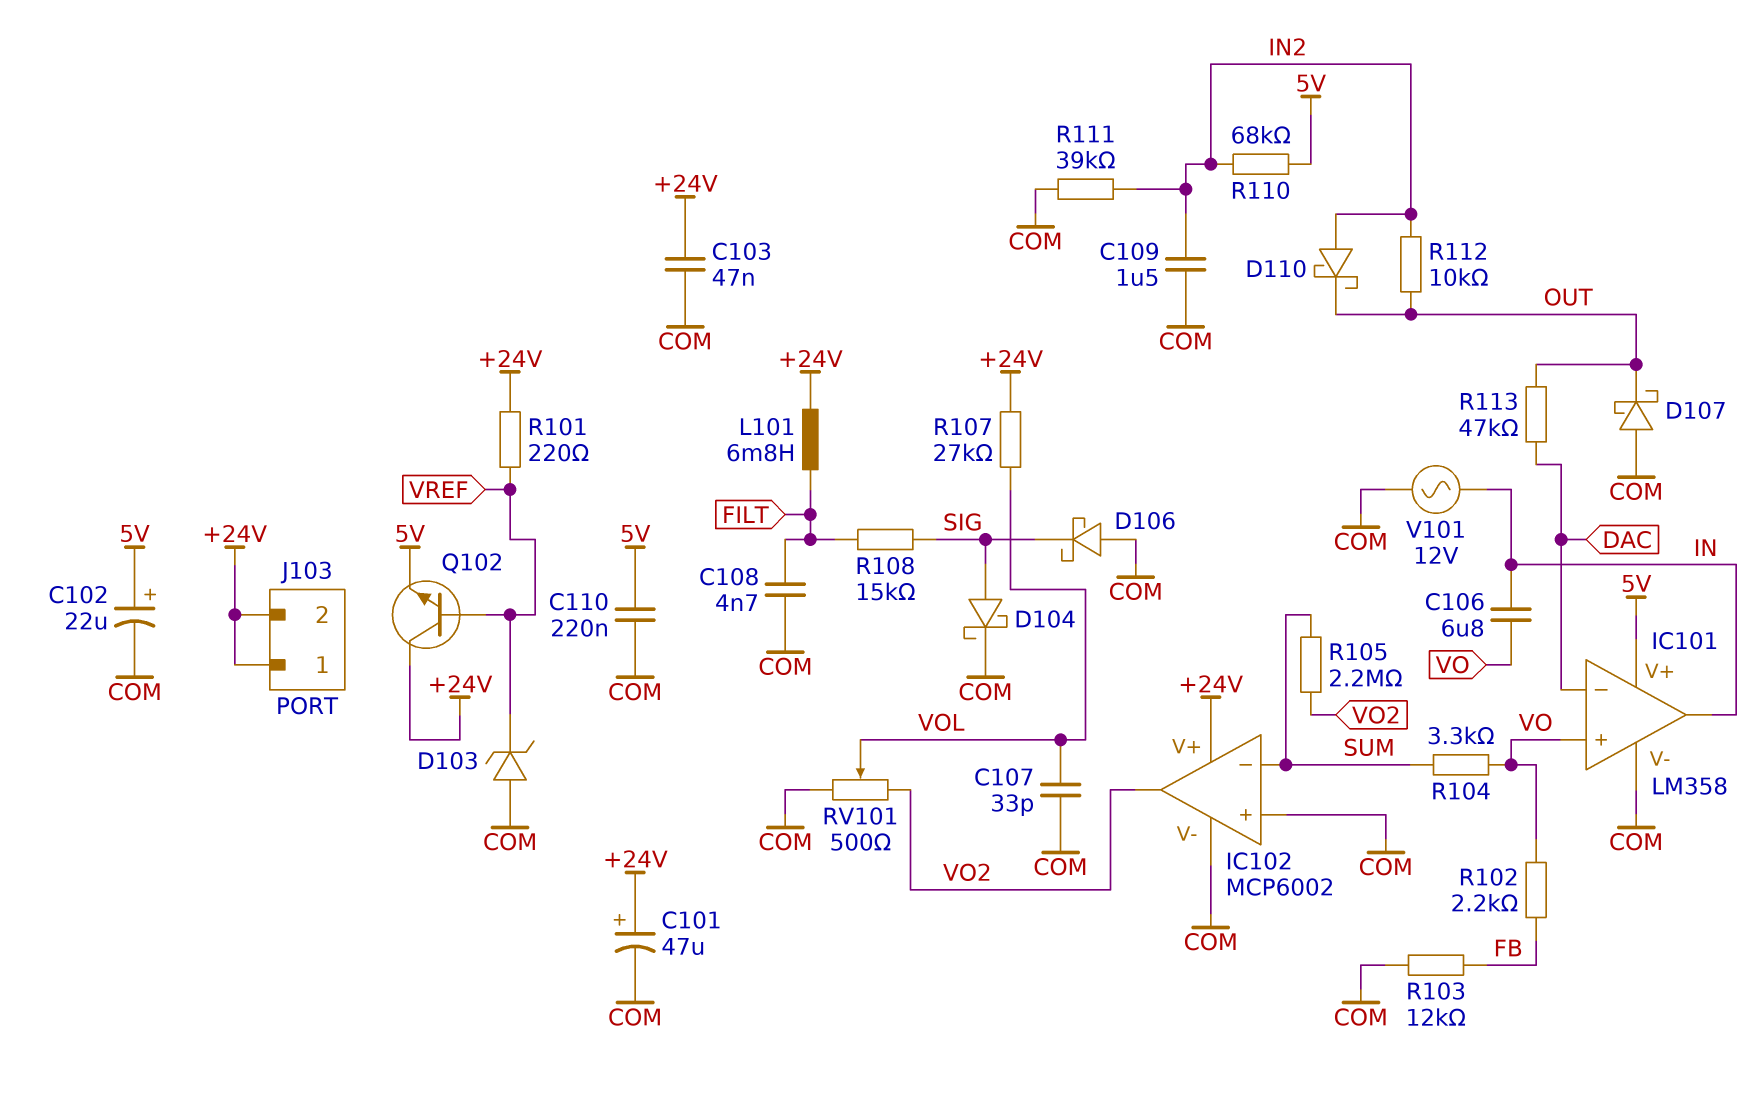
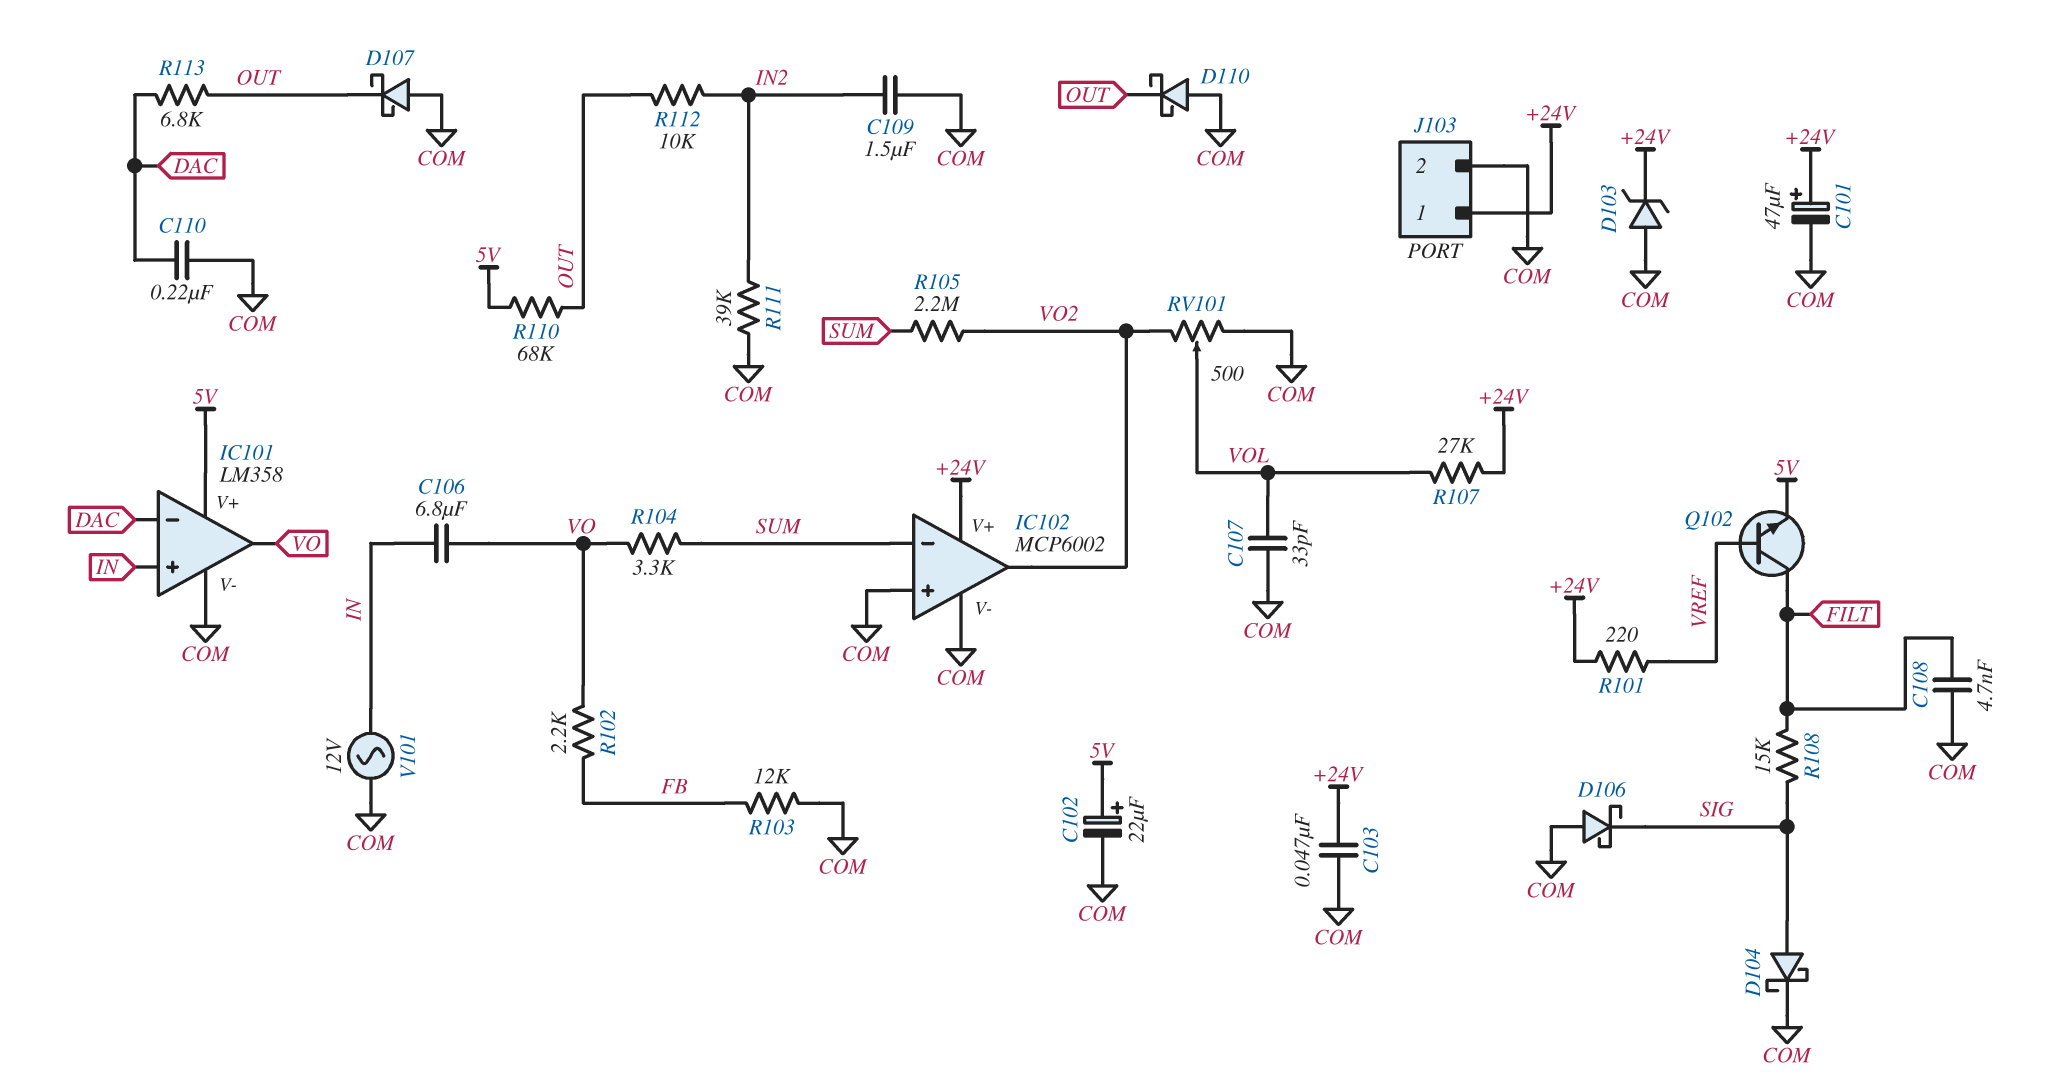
C110: 220nF (5V, COM) -> 220nF (COM, DAC)
D103: zener (A COM, K VREF) -> zener (A COM, K +24V)
D110: schottky (A IN2, K OUT) -> schottky (A COM, K OUT)
IC101 pin in+: VO -> IN
IC101 pin out: IN -> VO
J103 pin 2: +24V -> COM
L101: 6.8mH (+24V, FILT) -> none
Q102: NPN (B VREF, C +24V, E 5V) -> NPN (B VREF, C FILT, E 5V)
R110: 68k (5V, IN2) -> 68k (5V, OUT)
R113: 47k (DAC, OUT) -> 6.8k (DAC, OUT)

